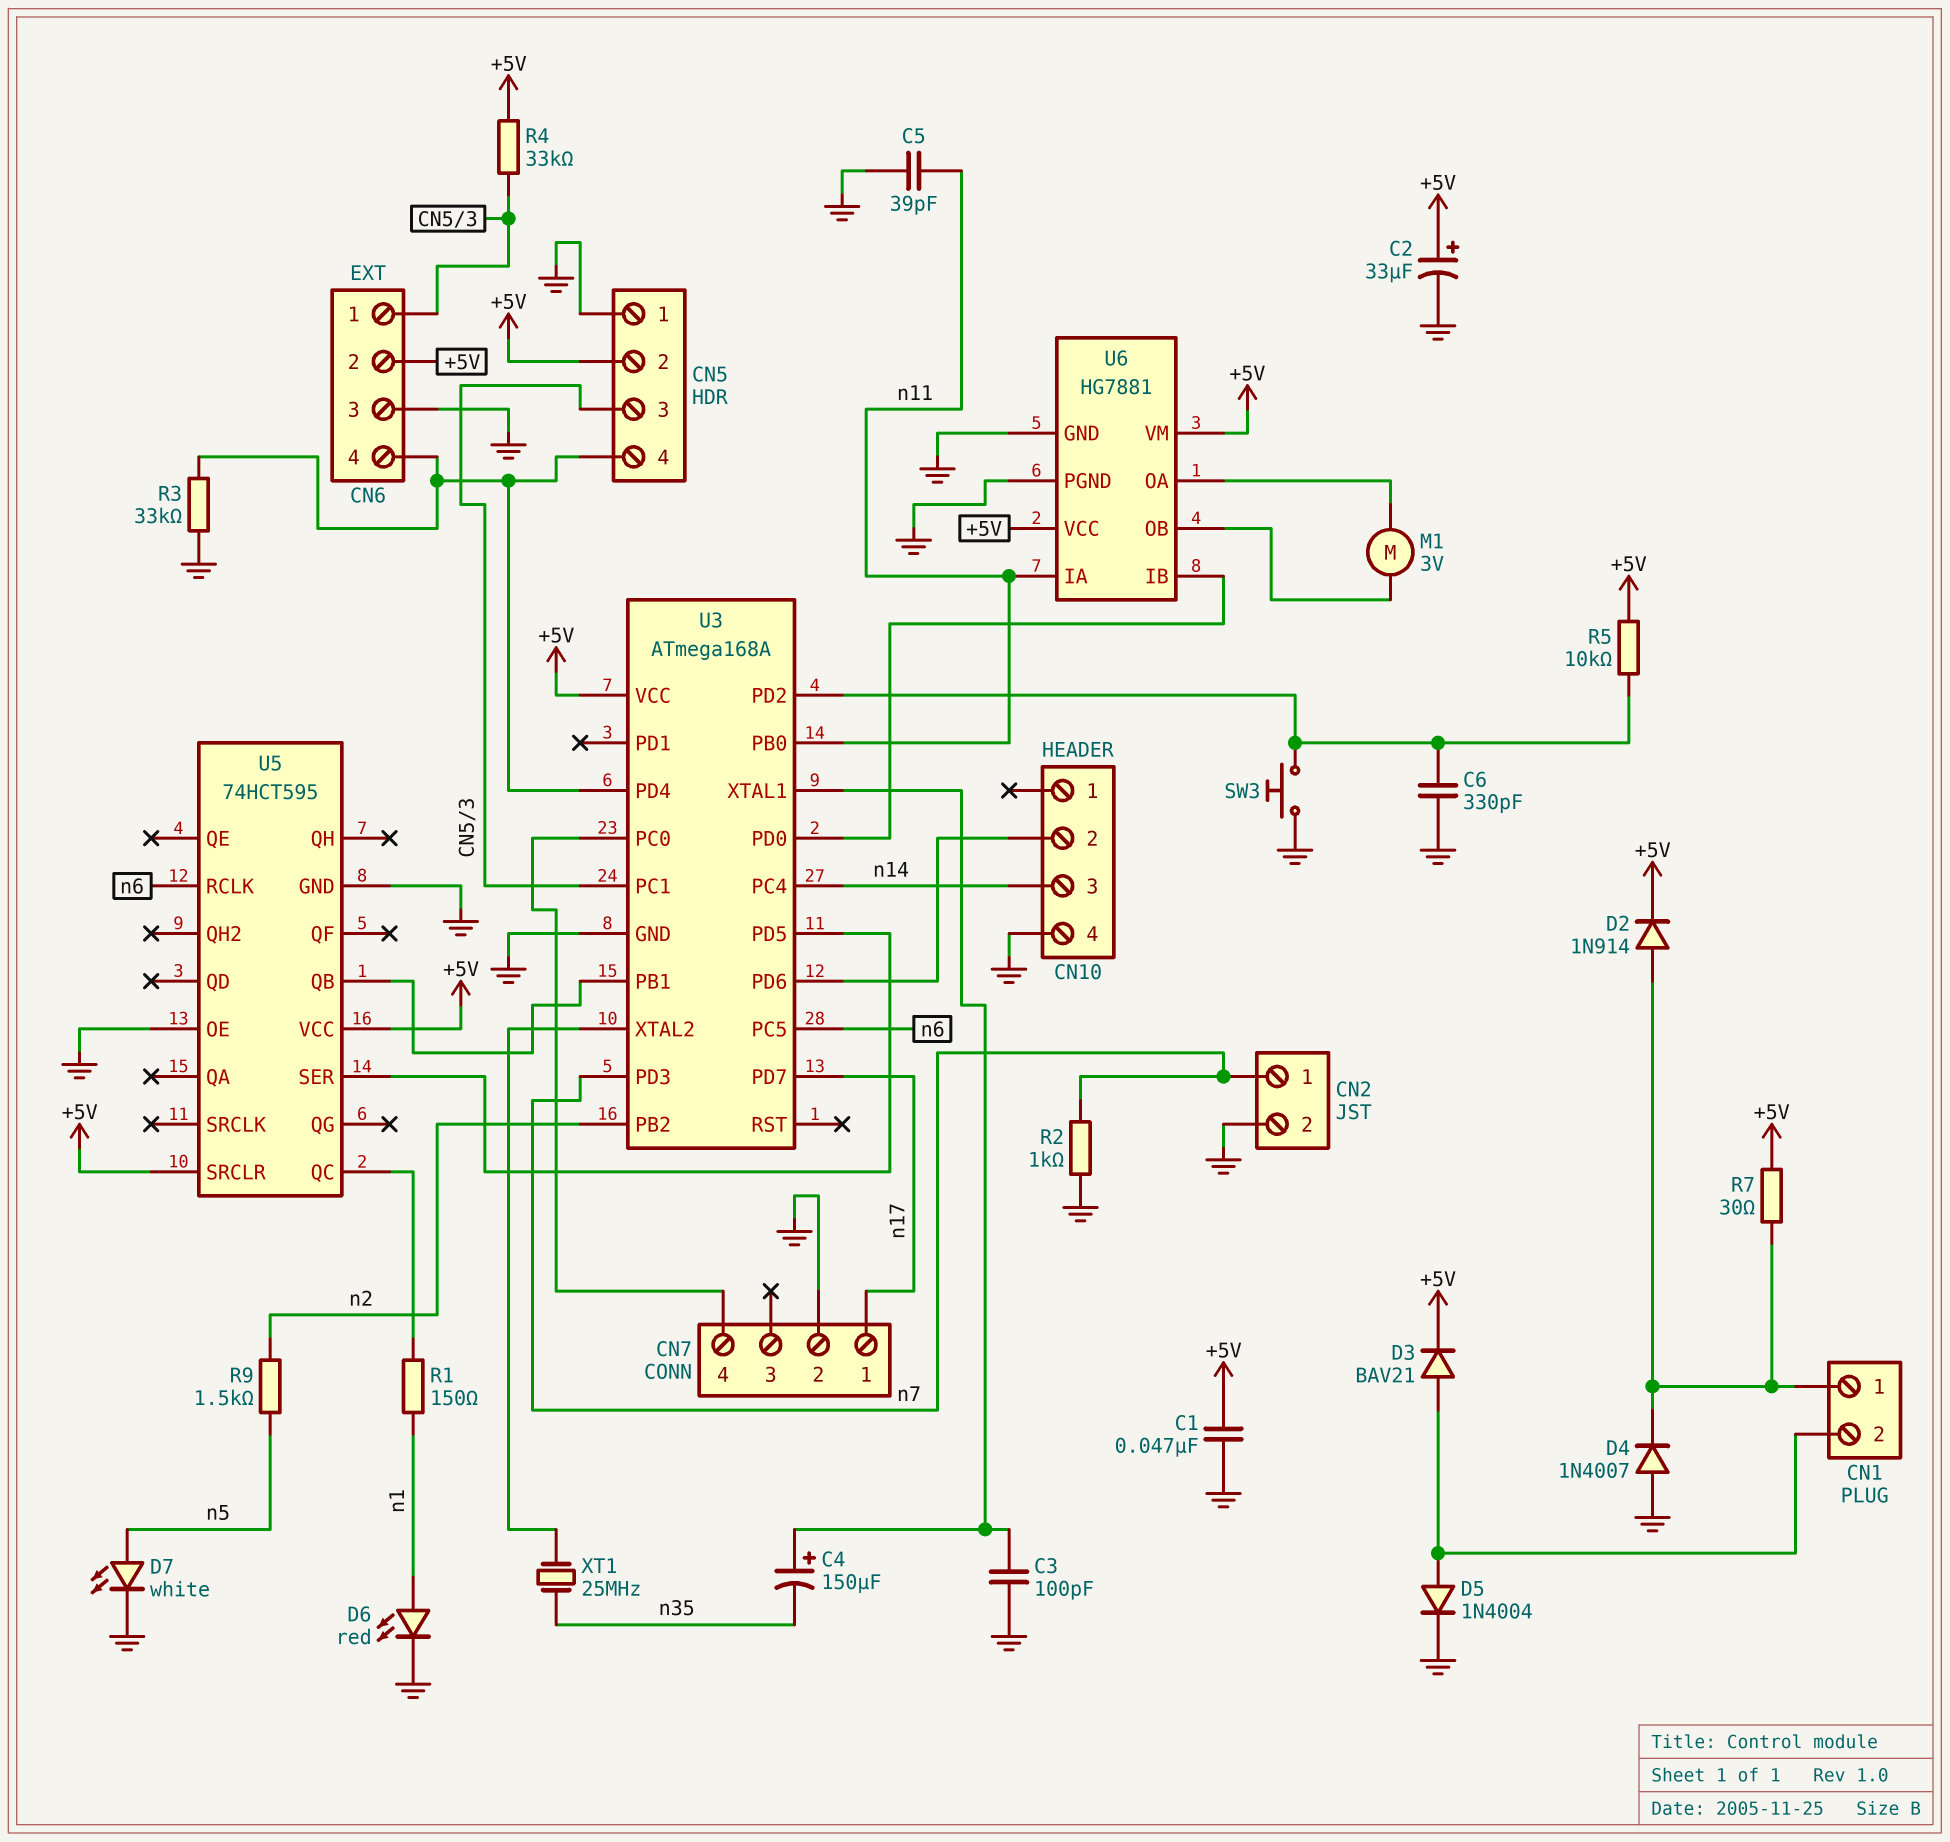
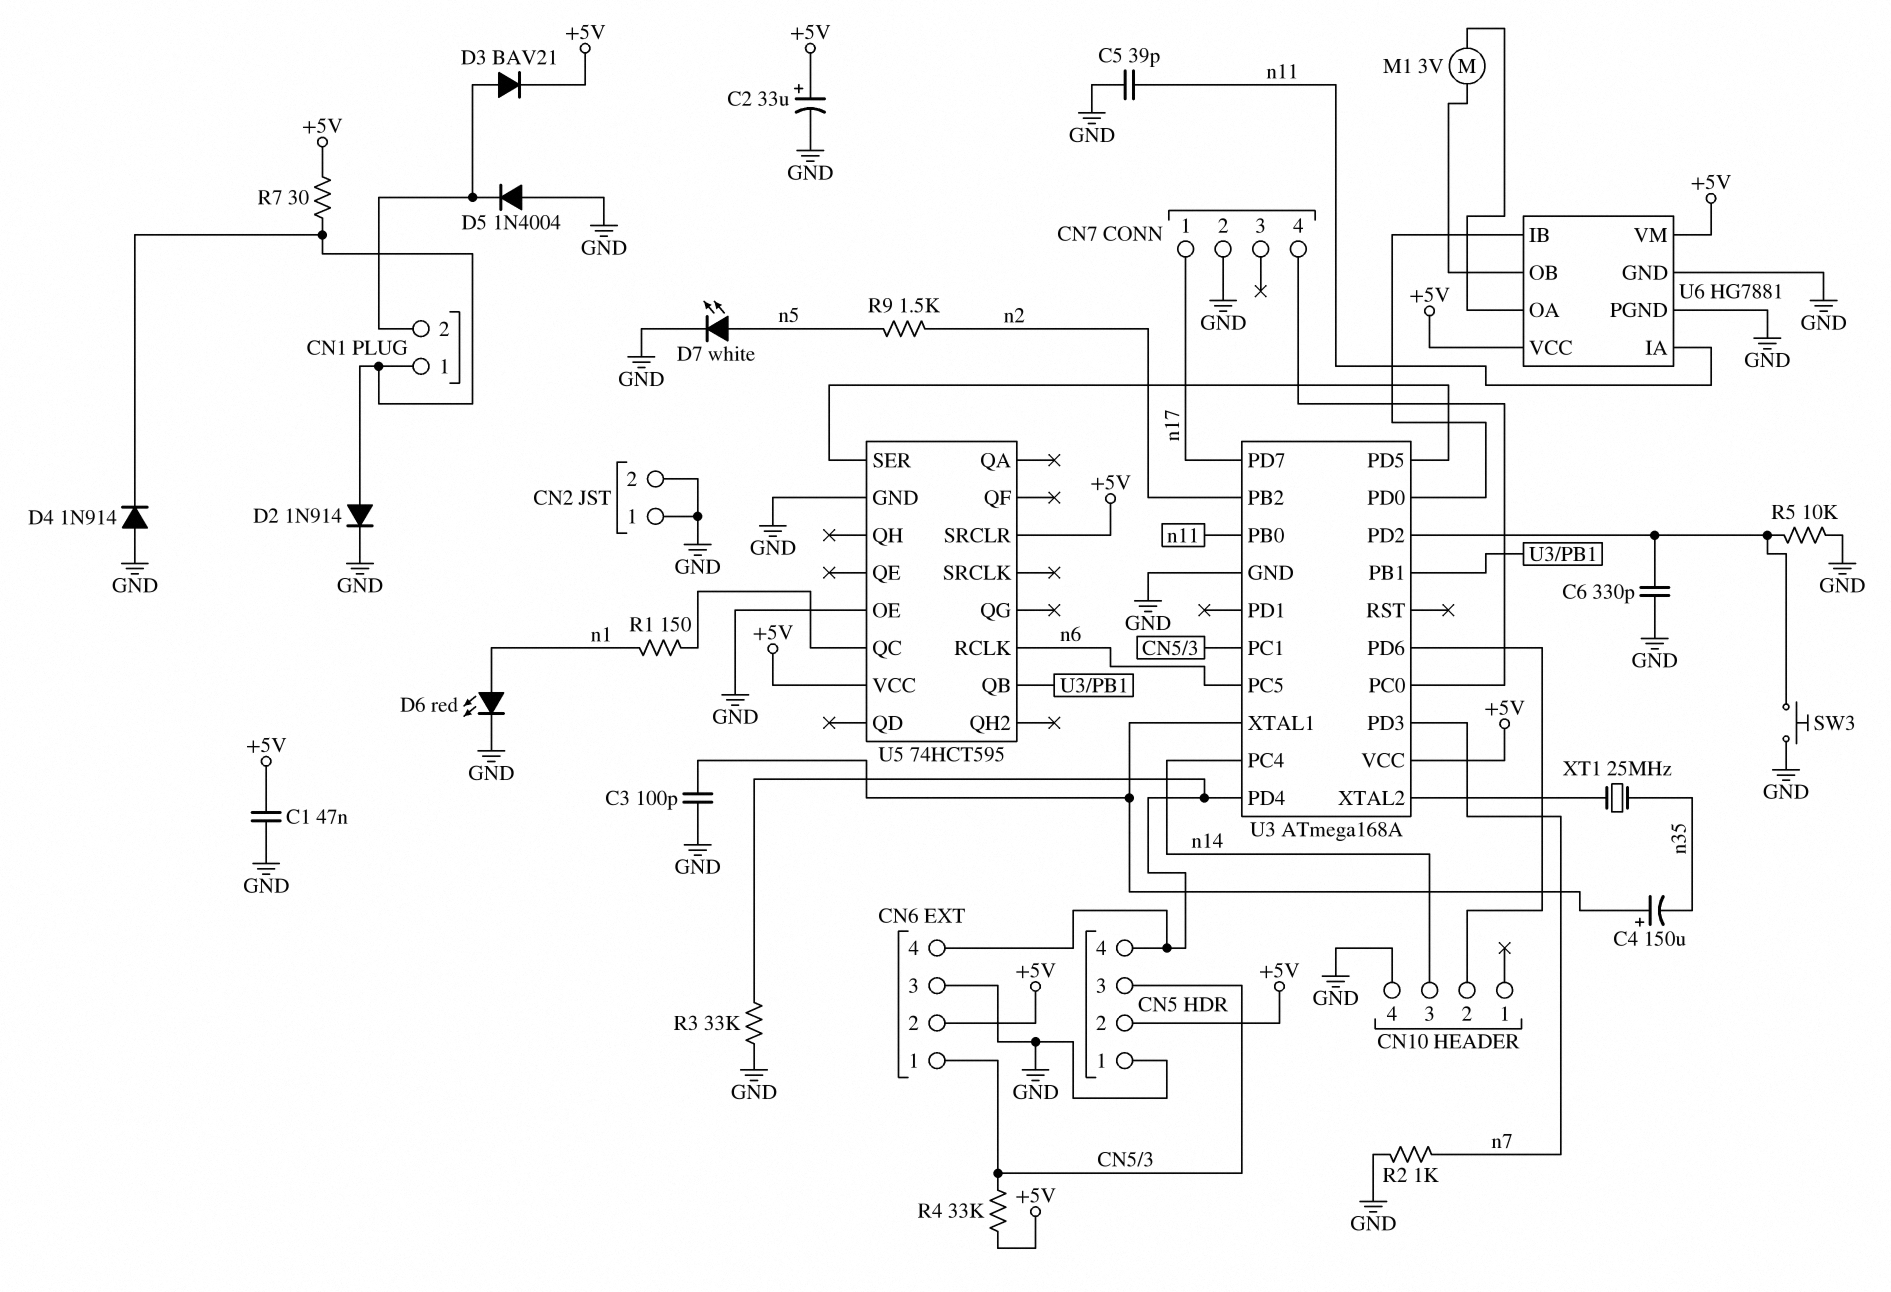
CN2 pin 1: n7 -> GND
D2: diode 1N914 (A CN1/1, K +5V) -> diode 1N914 (A CN1/1, K GND)
D4: diode 1N4007 (A GND, K CN1/1) -> diode 1N914 (A GND, K CN1/1)
D5: diode 1N4004 (A CN1/2, K GND) -> diode 1N4004 (A GND, K CN1/2)
R5: 10k (+5V, U3/PD2) -> 10k (GND, U3/PD2)

